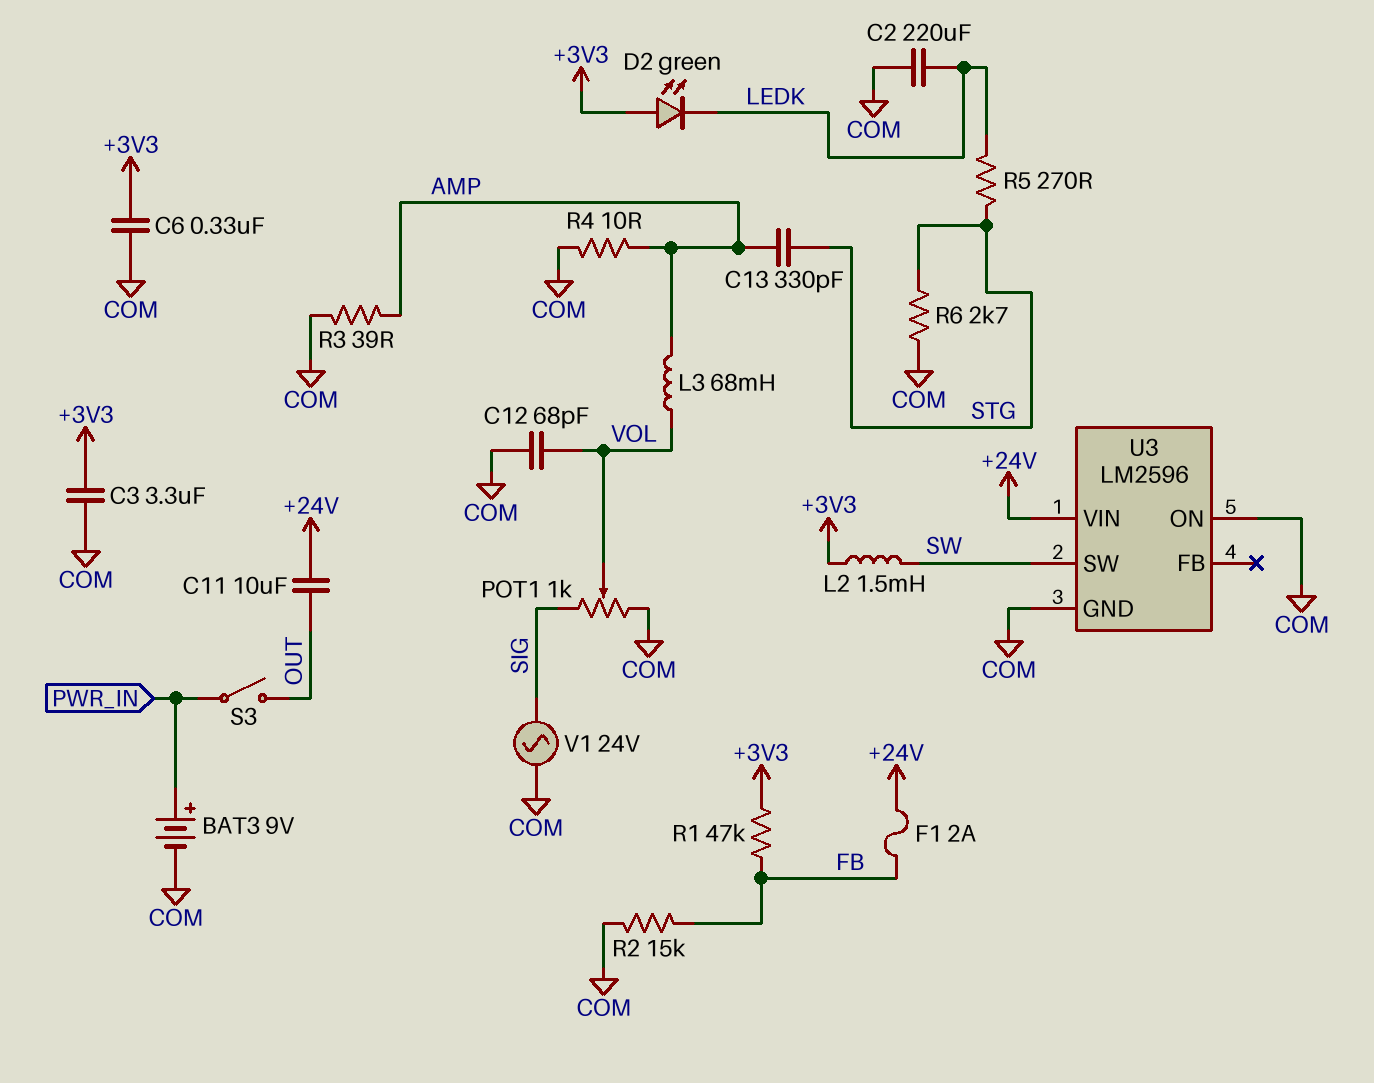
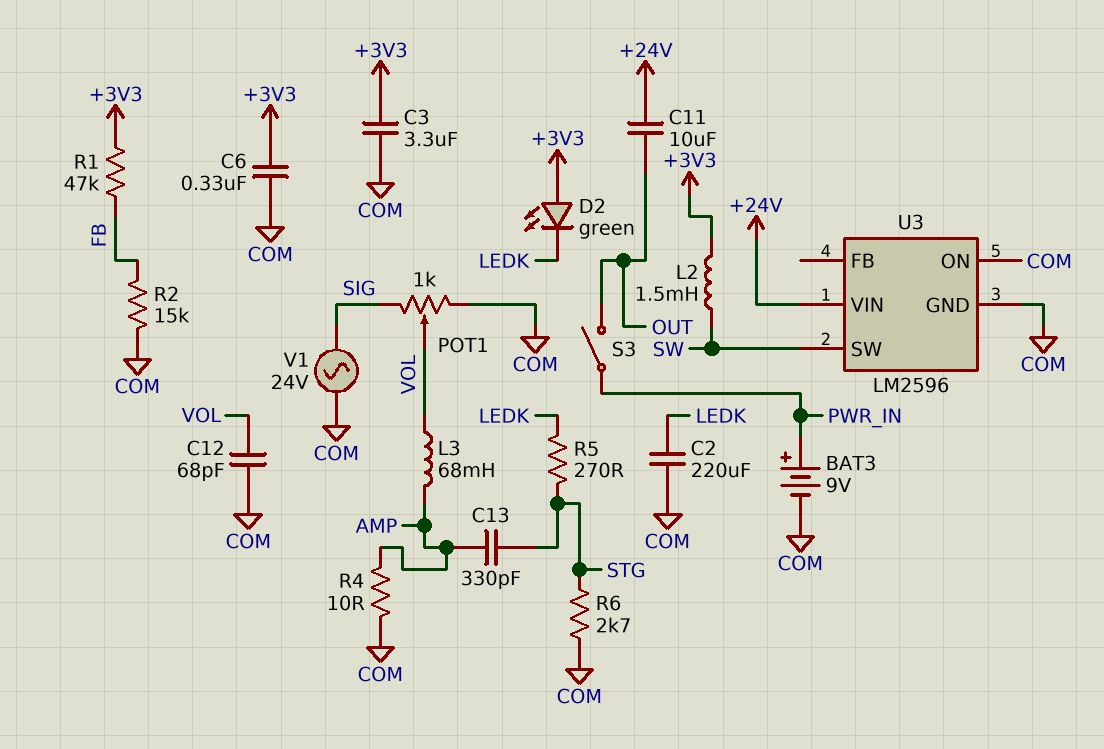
F1: 2A (+24V, FB) -> none
R3: 39 (AMP, COM) -> none

